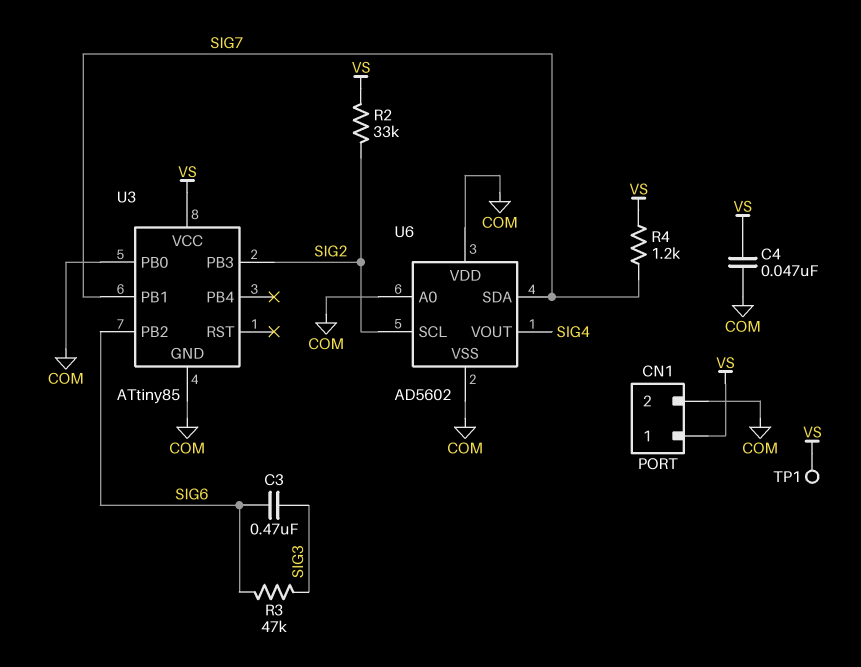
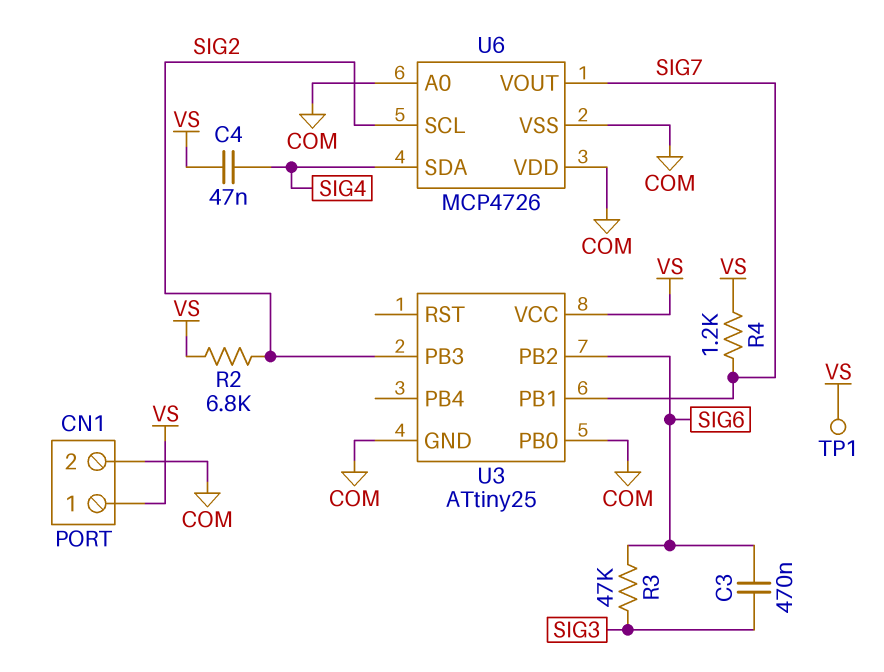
C4: 47nF (COM, VS) -> 47nF (SIG4, VS)
R2: 33k (SIG2, VS) -> 6.8k (SIG2, VS)
U3: ATtiny85 -> ATtiny25
U6: AD5602 -> MCP4726
U6 pin SDA: SIG7 -> SIG4
U6 pin VOUT: SIG4 -> SIG7

